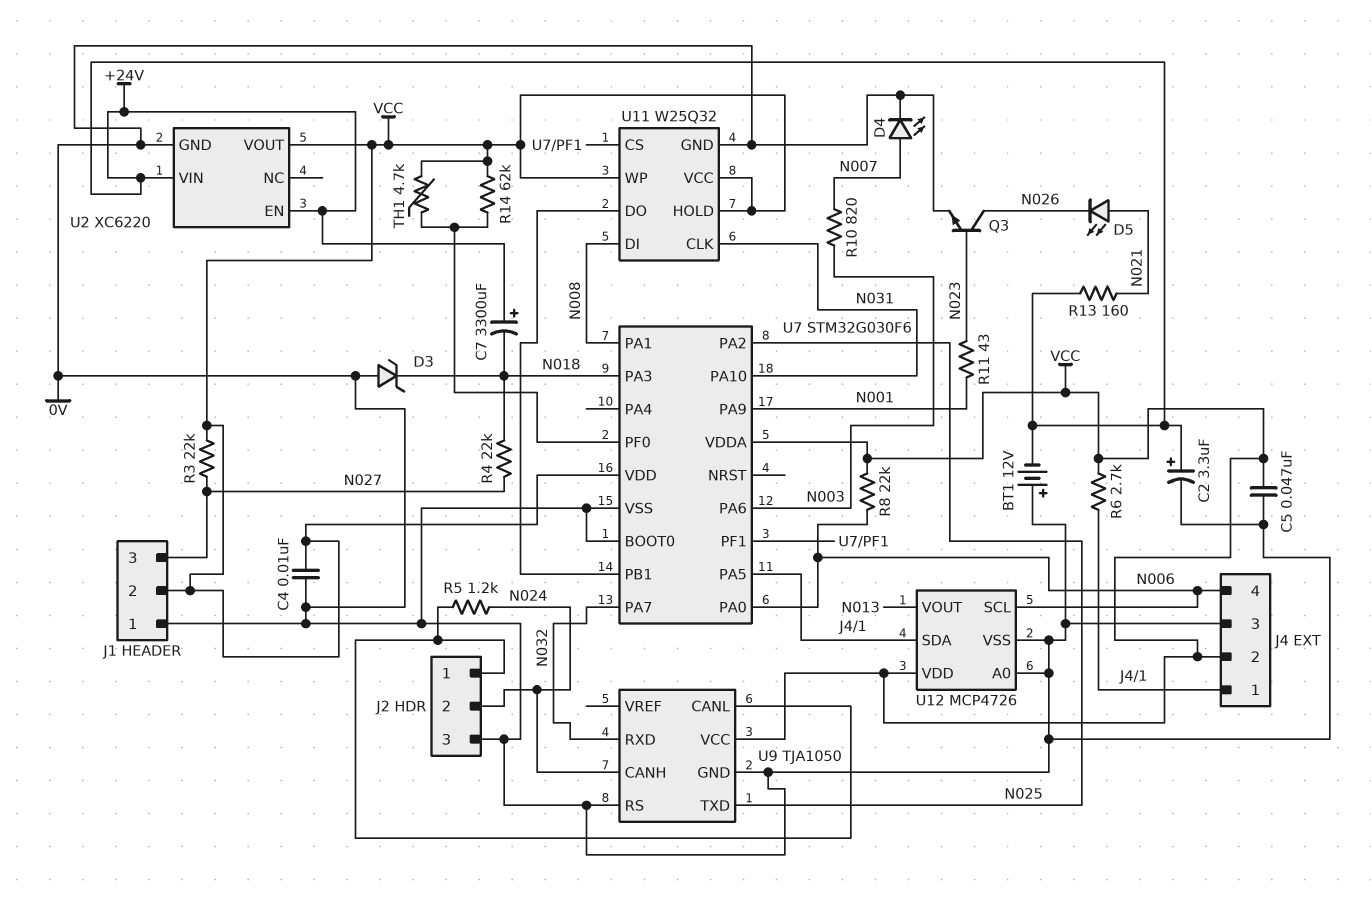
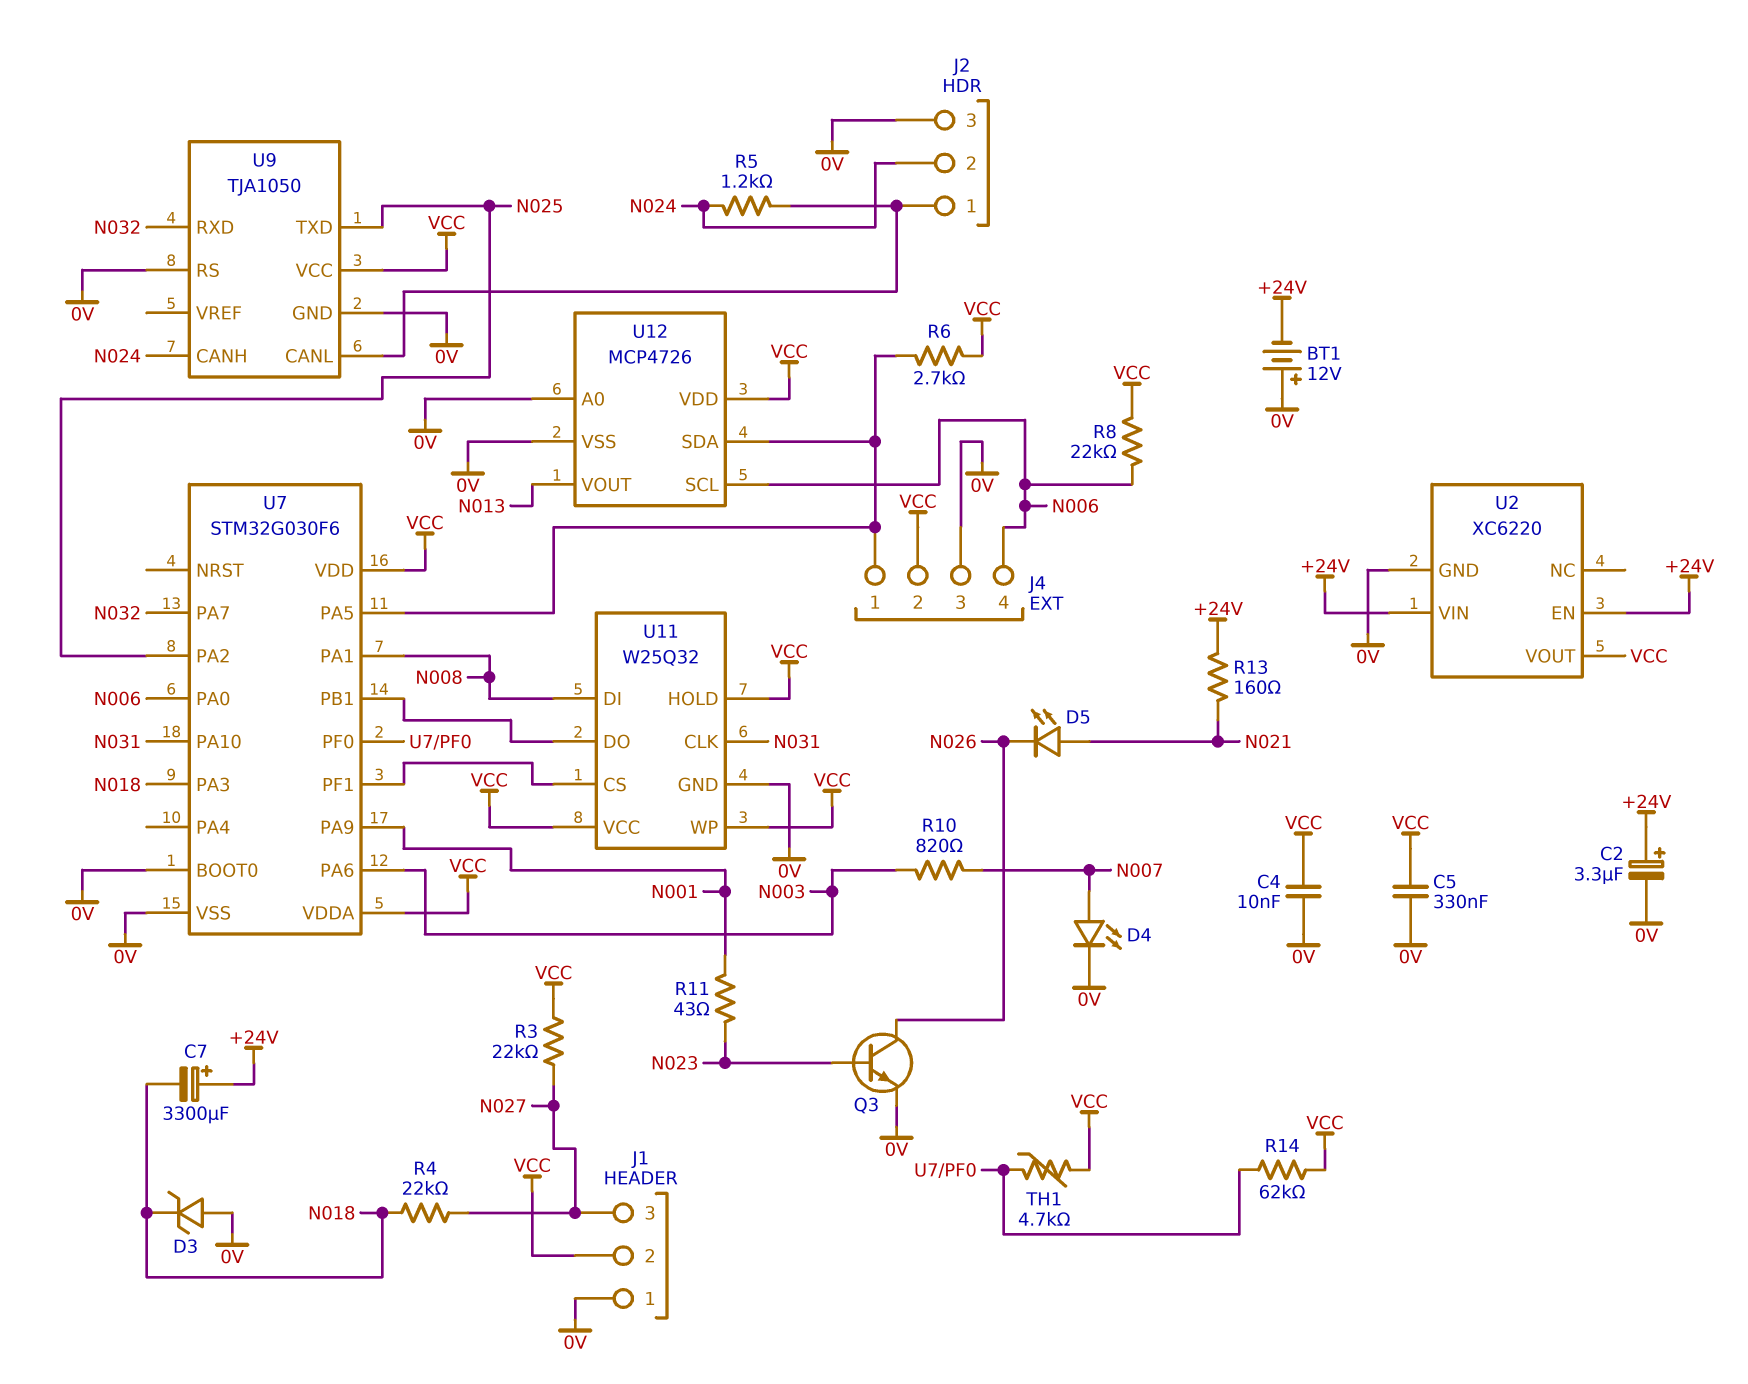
C5: 47nF (0V, VCC) -> 330nF (0V, VCC)

